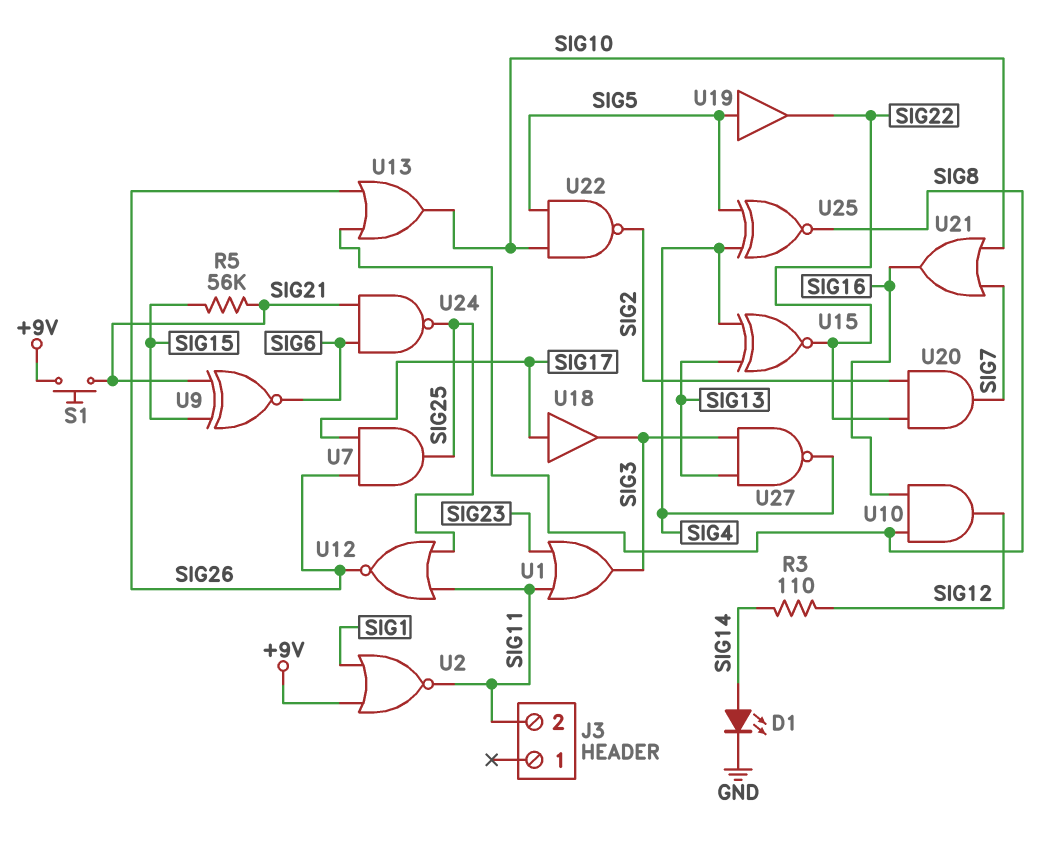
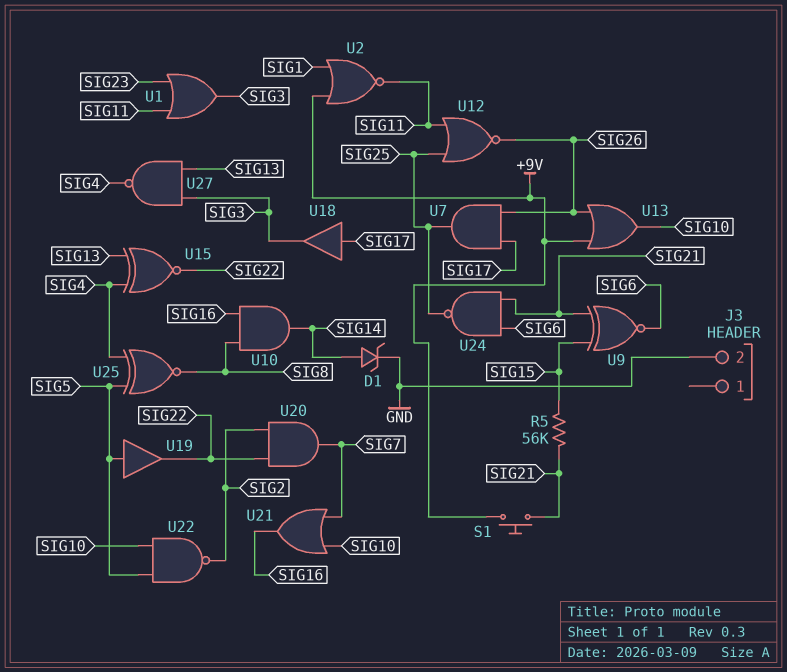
D1: LED (A SIG14, K GND) -> zener (A SIG14, K GND)
J3 pin 2: SIG11 -> GND
R3: 110 (SIG12, SIG14) -> none
U10: AND (in SIG8, in SIG16, out SIG12) -> AND (in SIG8, in SIG16, out SIG14)
U13: OR (in SIG8, in SIG26, out SIG10) -> OR (in +9V, in SIG26, out SIG10)

